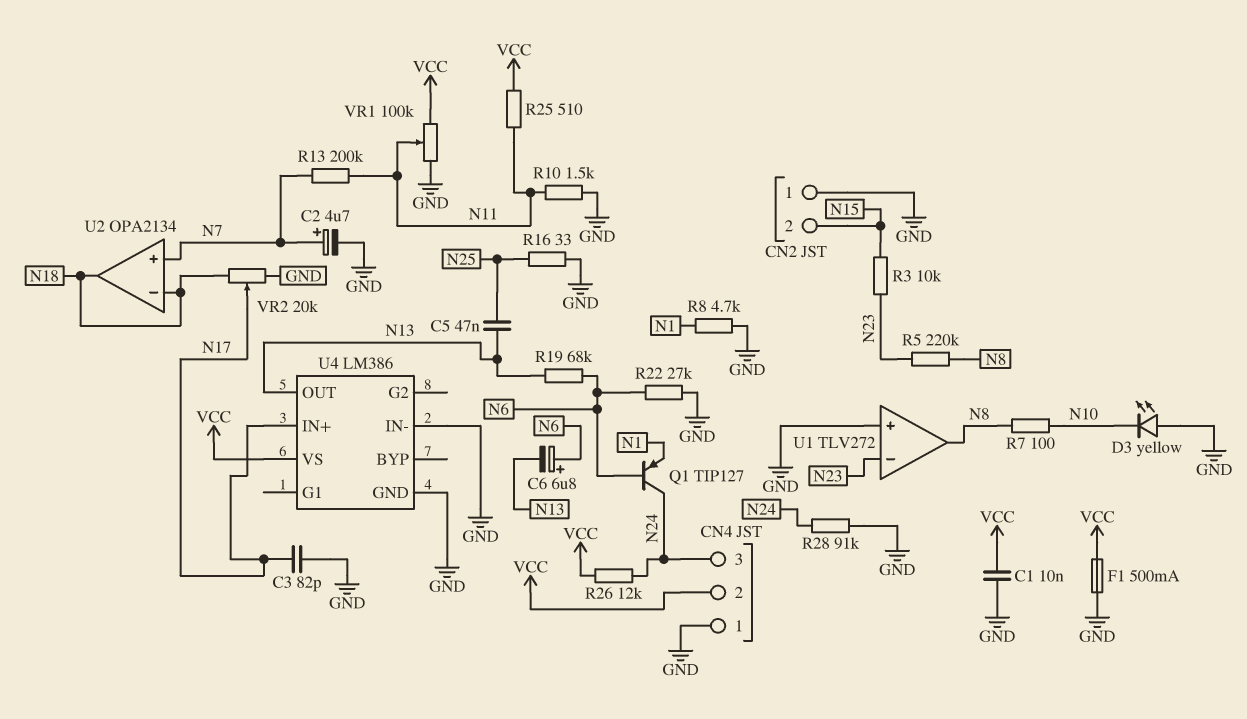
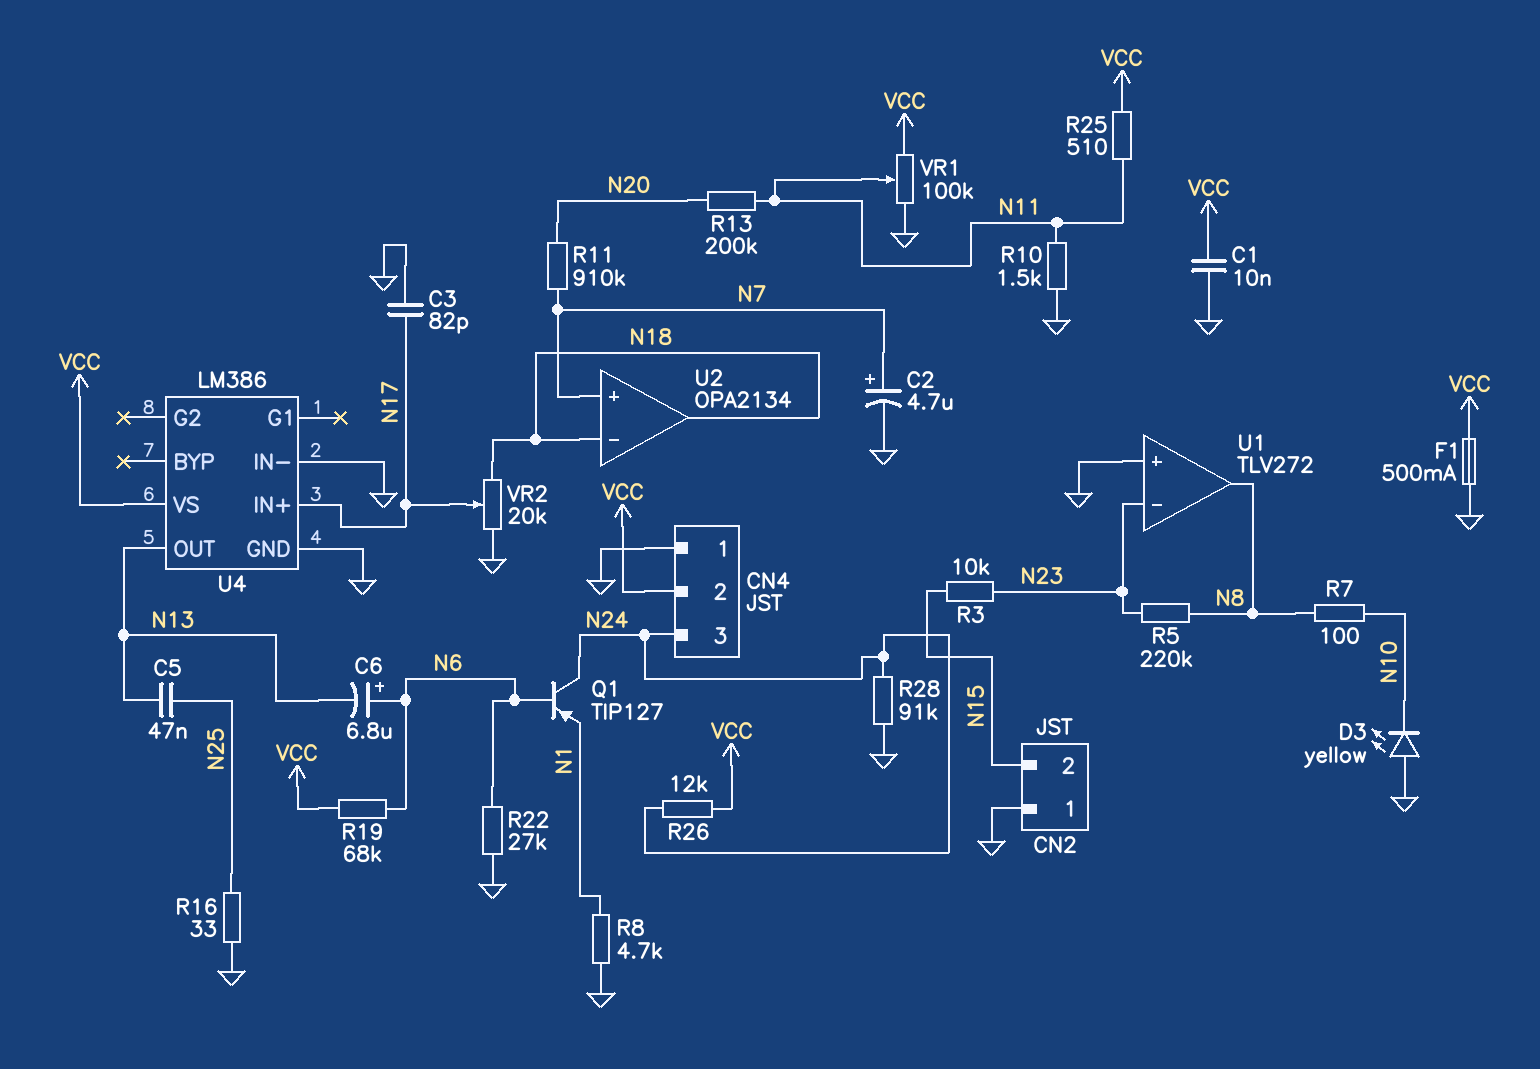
R11: none -> 910k (N7, N20)
R13: 200k (N7, N11) -> 200k (N11, N20)
R19: 68k (N6, N13) -> 68k (N6, VCC)

